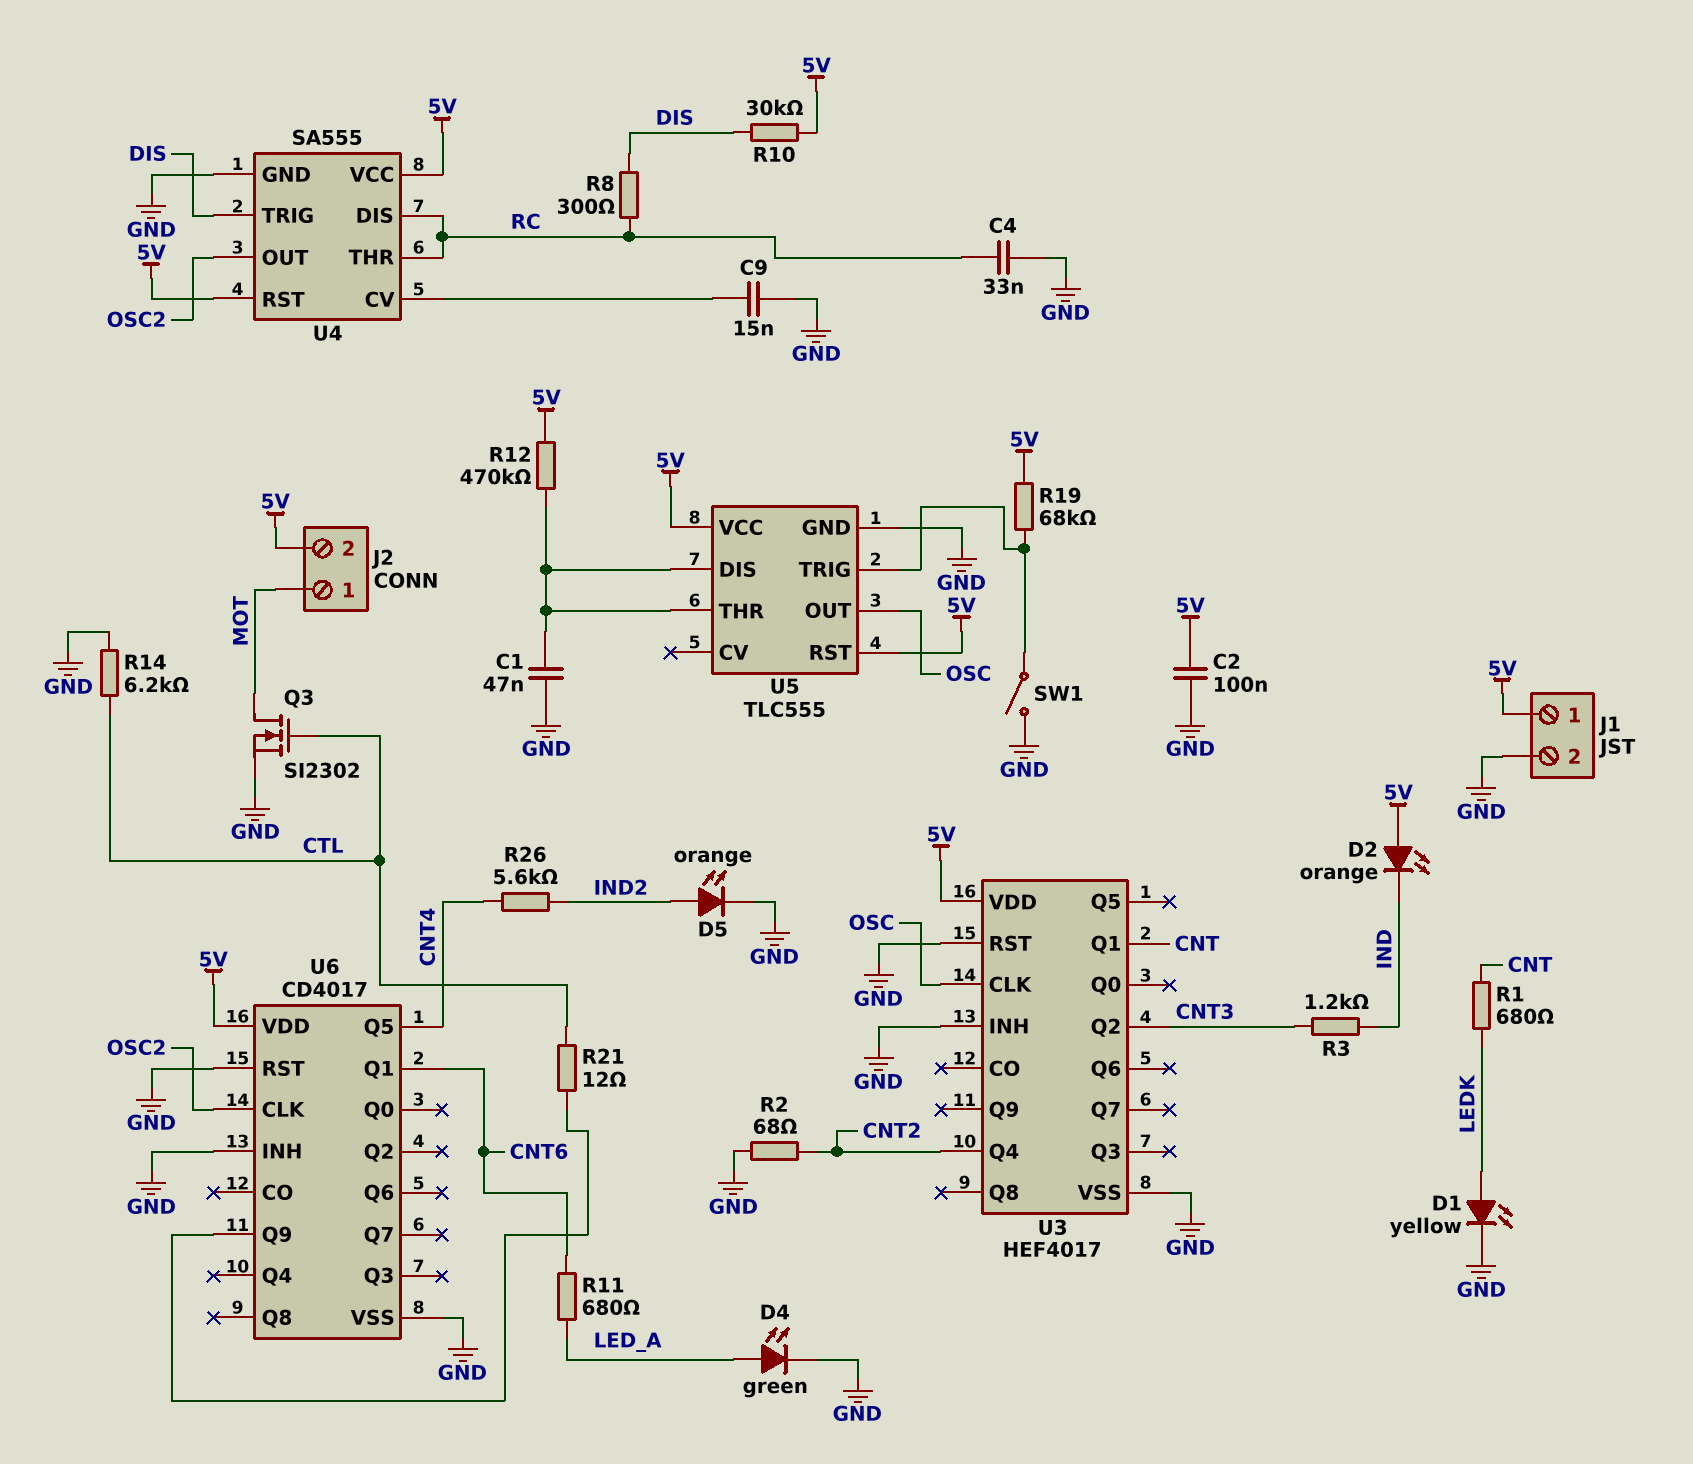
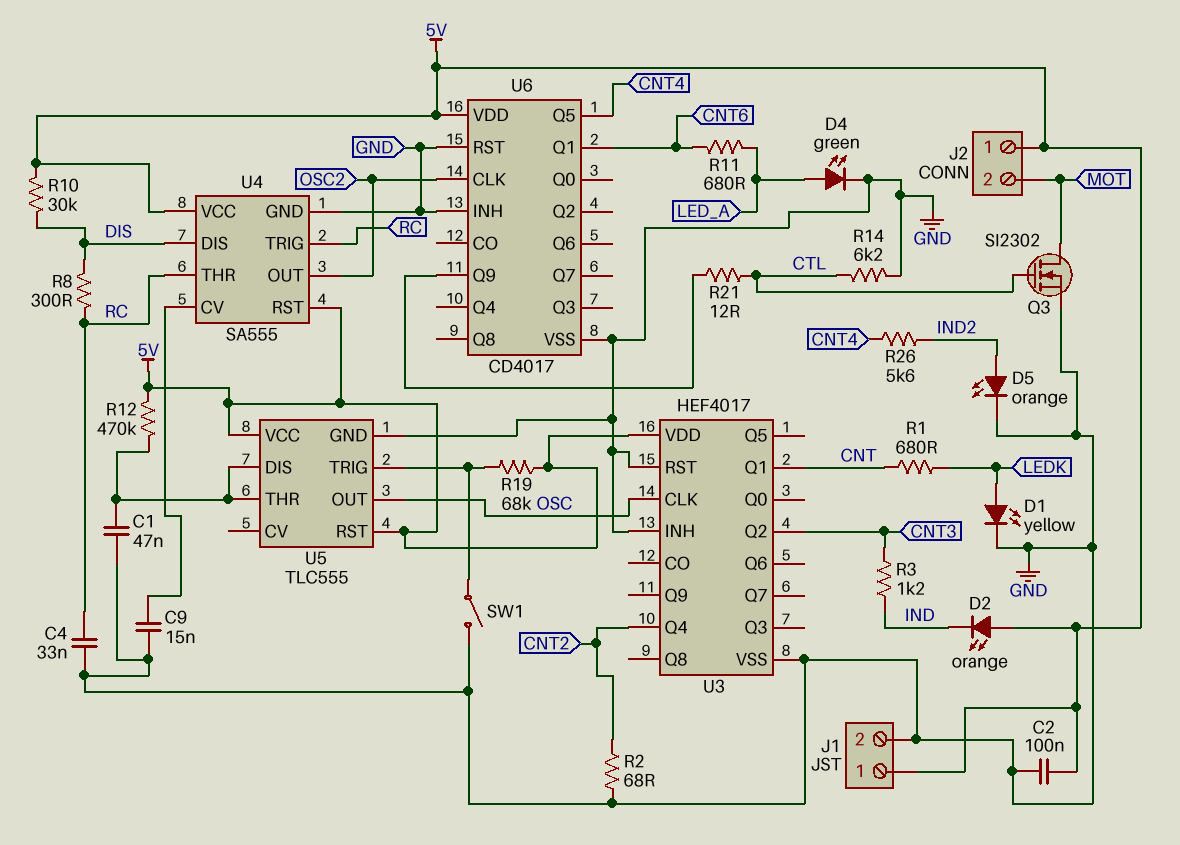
J2 pin 1: MOT -> 5V
J2 pin 2: 5V -> MOT
U4 pin DIS: RC -> DIS
U4 pin TRIG: DIS -> RC

